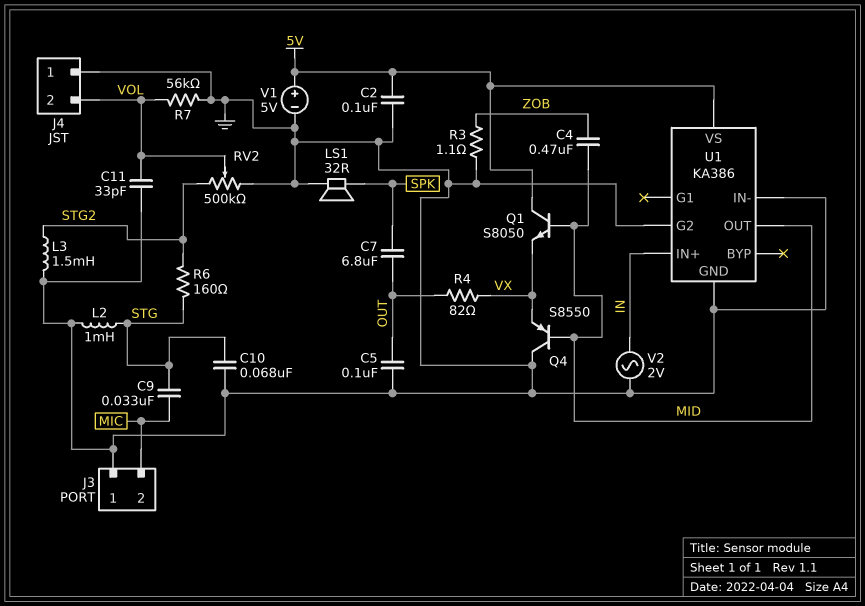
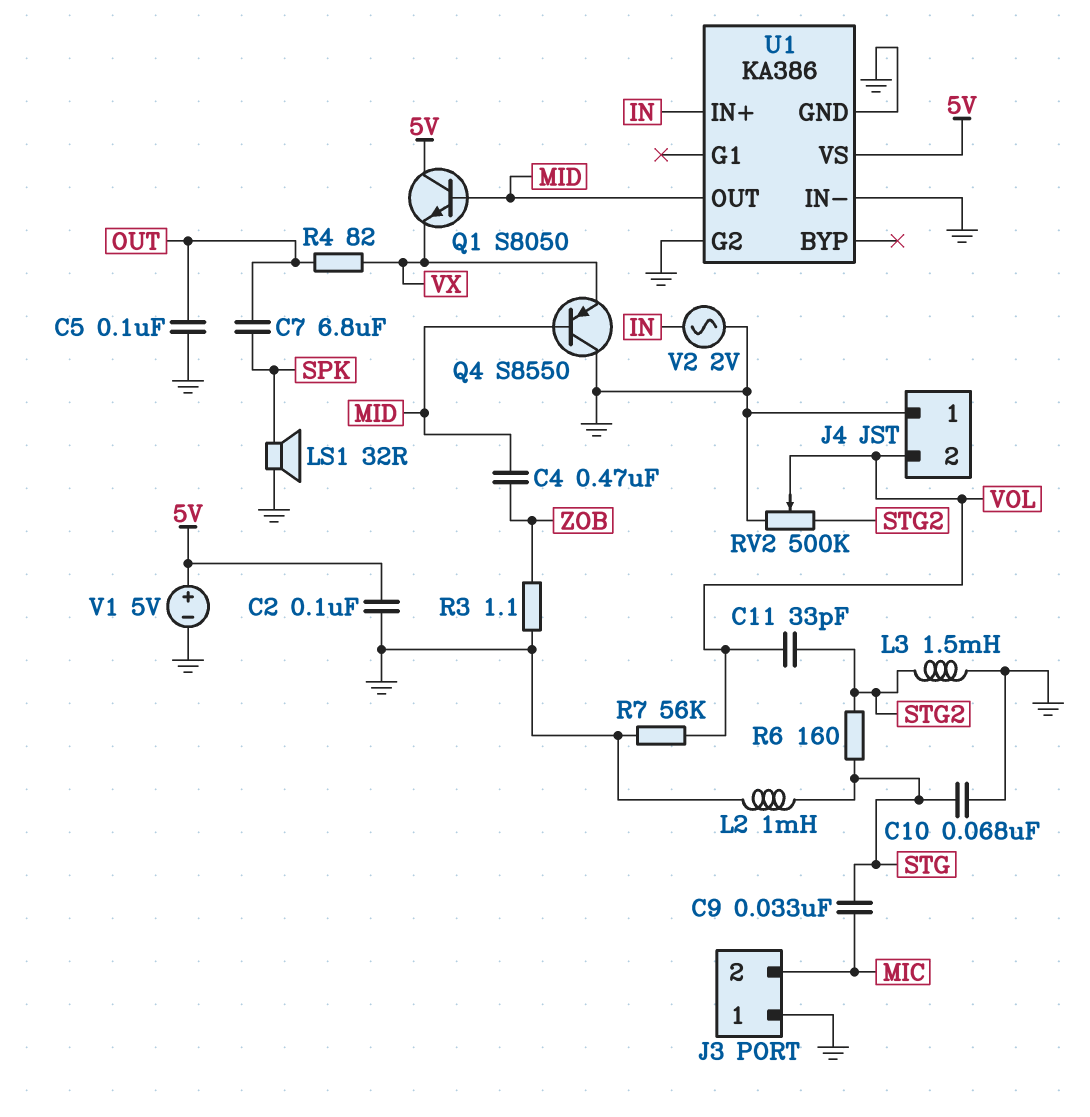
C11: 33pF (GND, VOL) -> 33pF (STG2, VOL)

